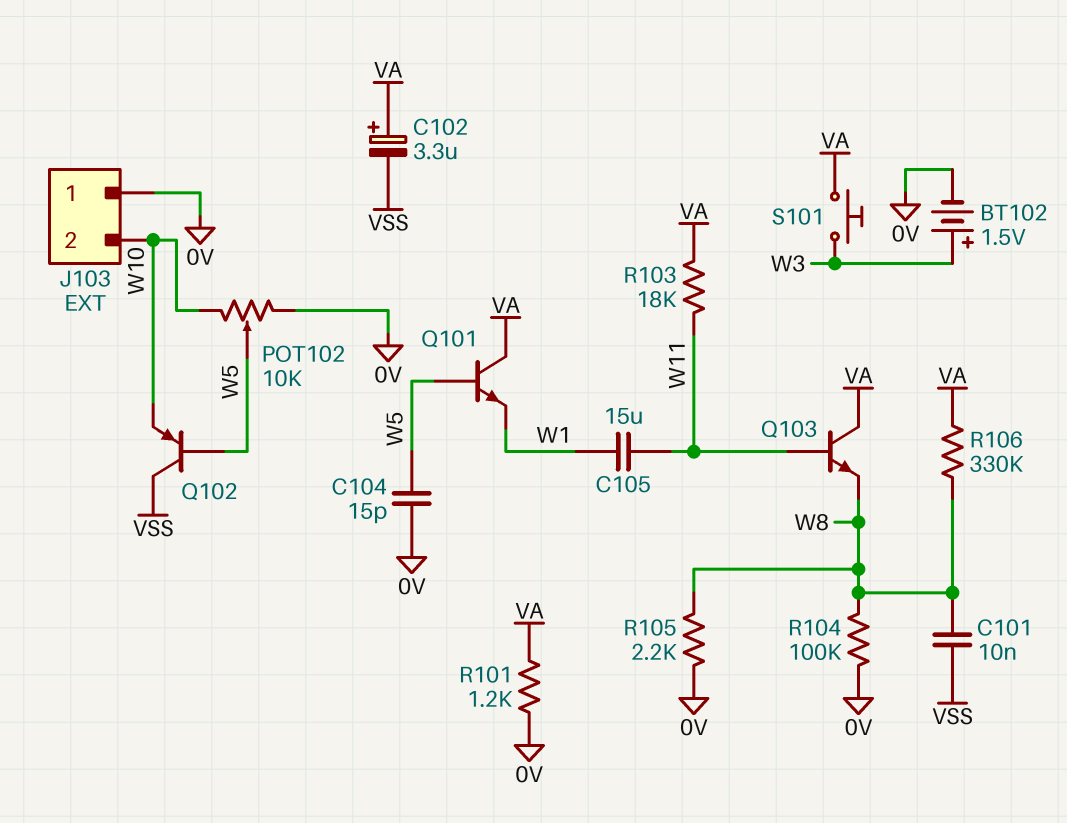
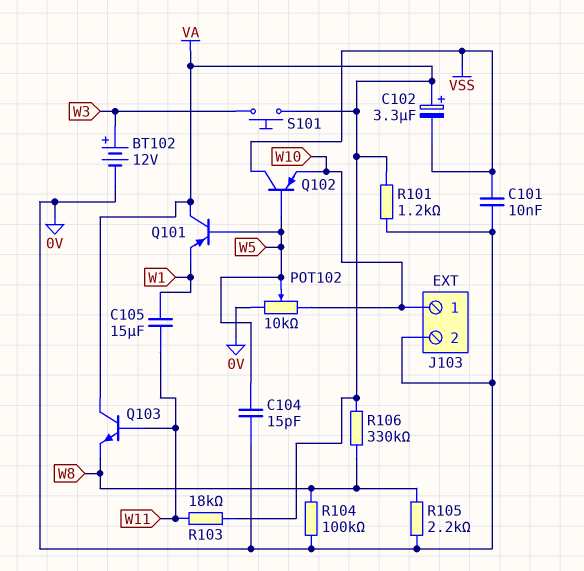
BT102: 1.5V (plus W3, minus 0V) -> 12V (plus W3, minus 0V)
C101: 10nF (VSS, W8) -> 10nF (0V, VSS)
J103 pin 1: 0V -> W10
J103 pin 2: W10 -> 0V
Q101: NPN (B W5, C VA, E W1) -> PNP (B W5, C VA, E W1)

